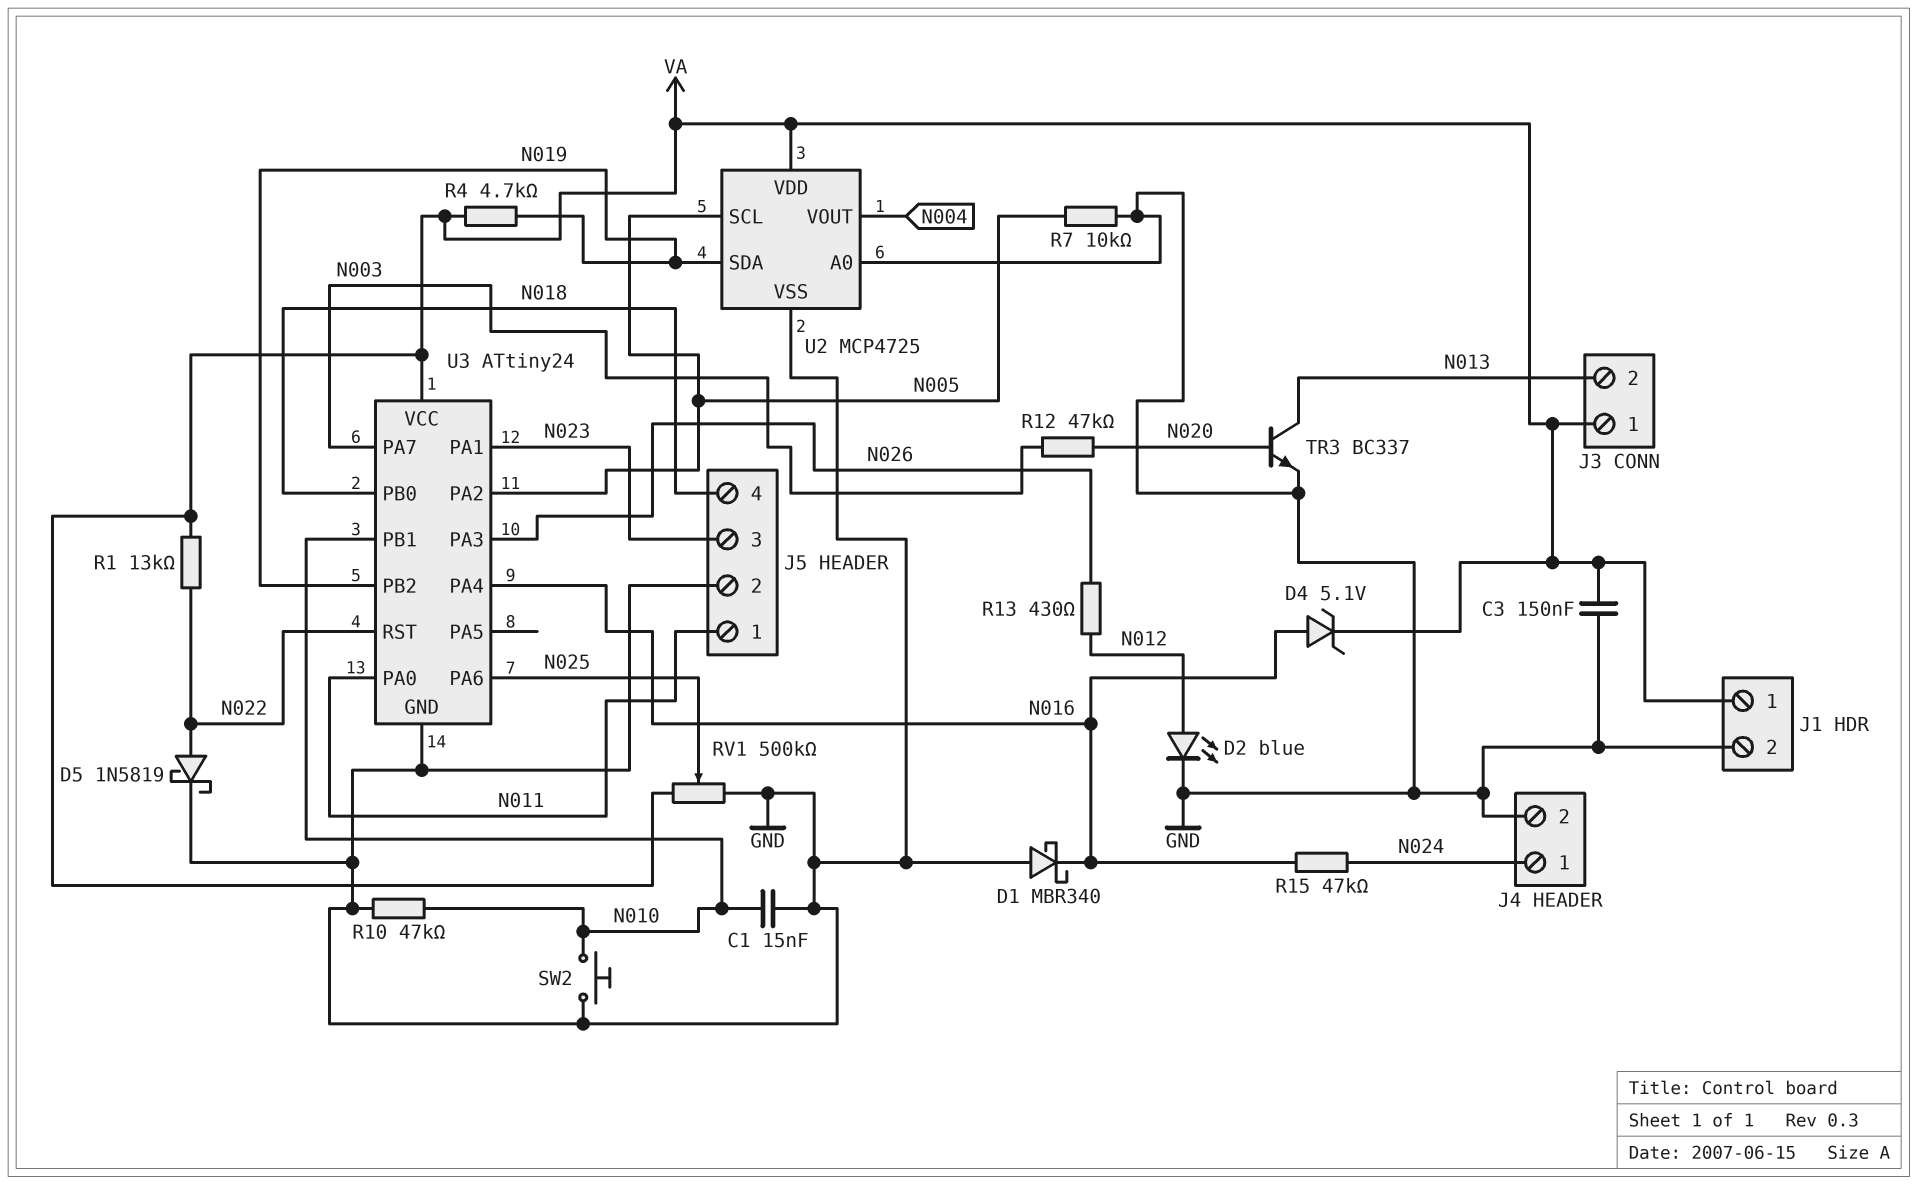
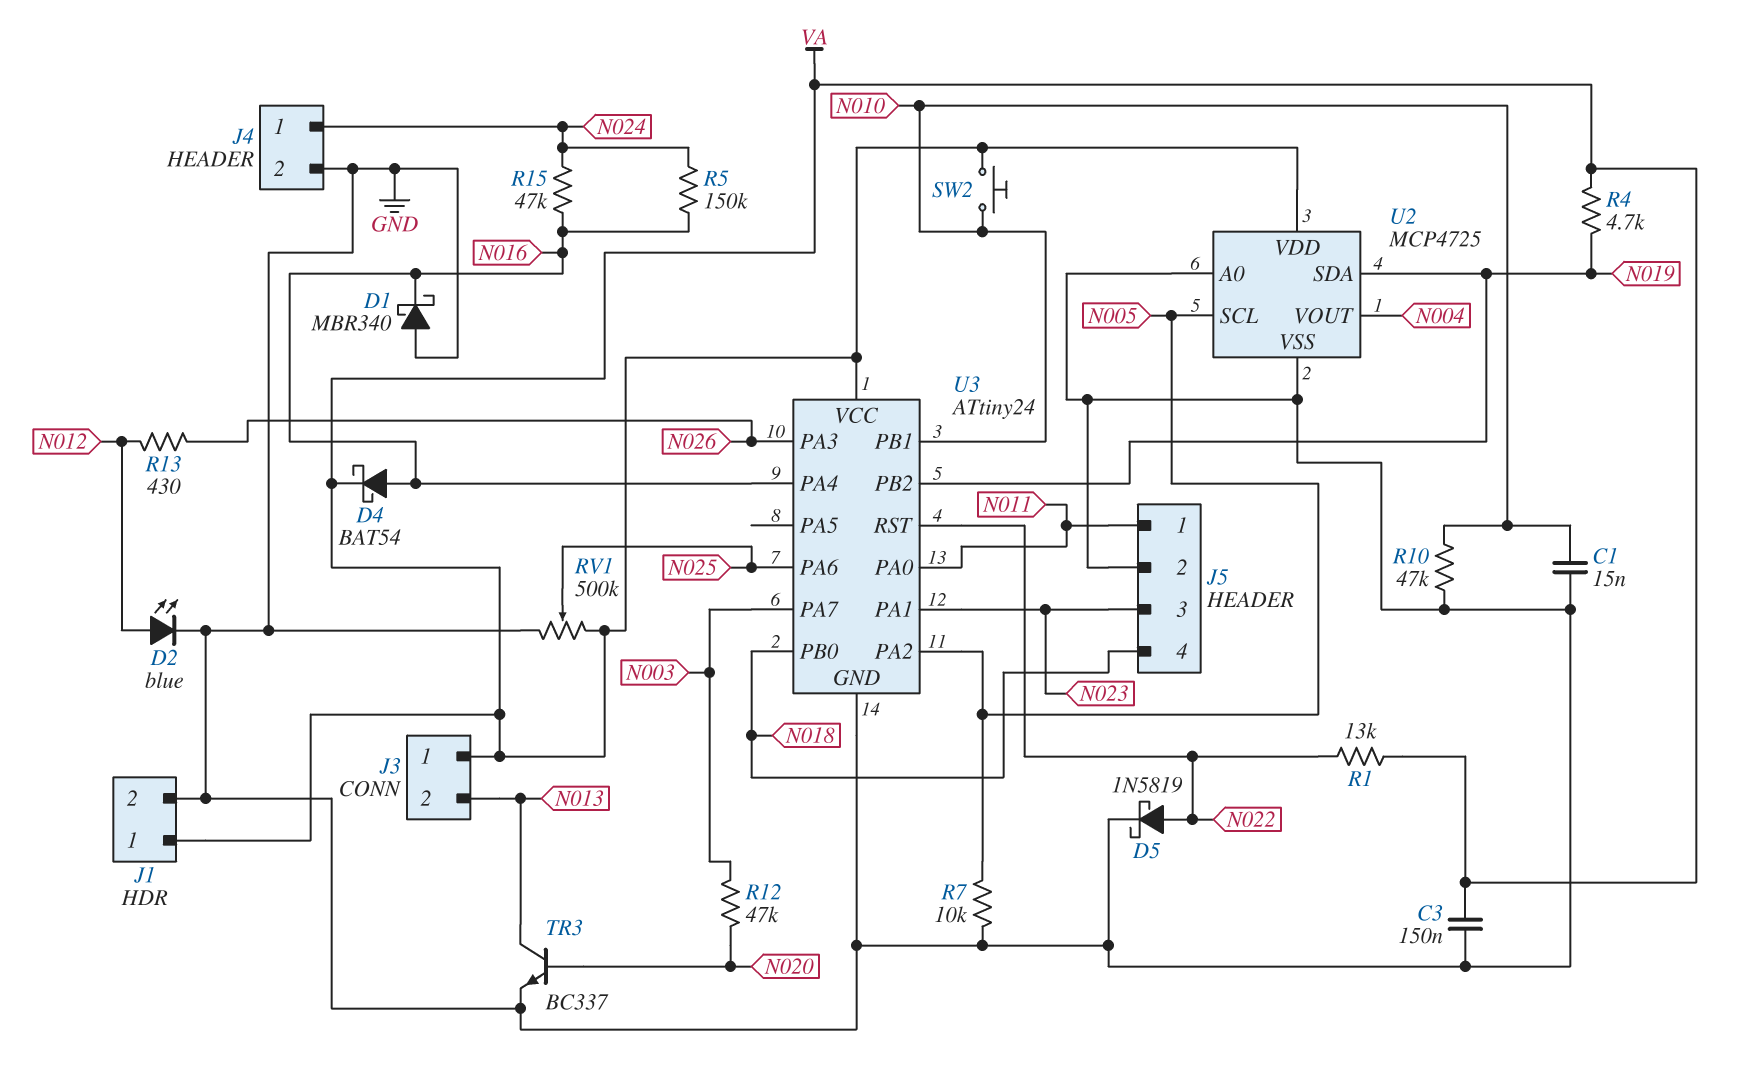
D4: zener 5.1V (A N016, K VA) -> schottky BAT54 (A N016, K VA)
R5: none -> 150k (N016, N024)
SW2: button (GND, N010) -> button (N010, VA)

